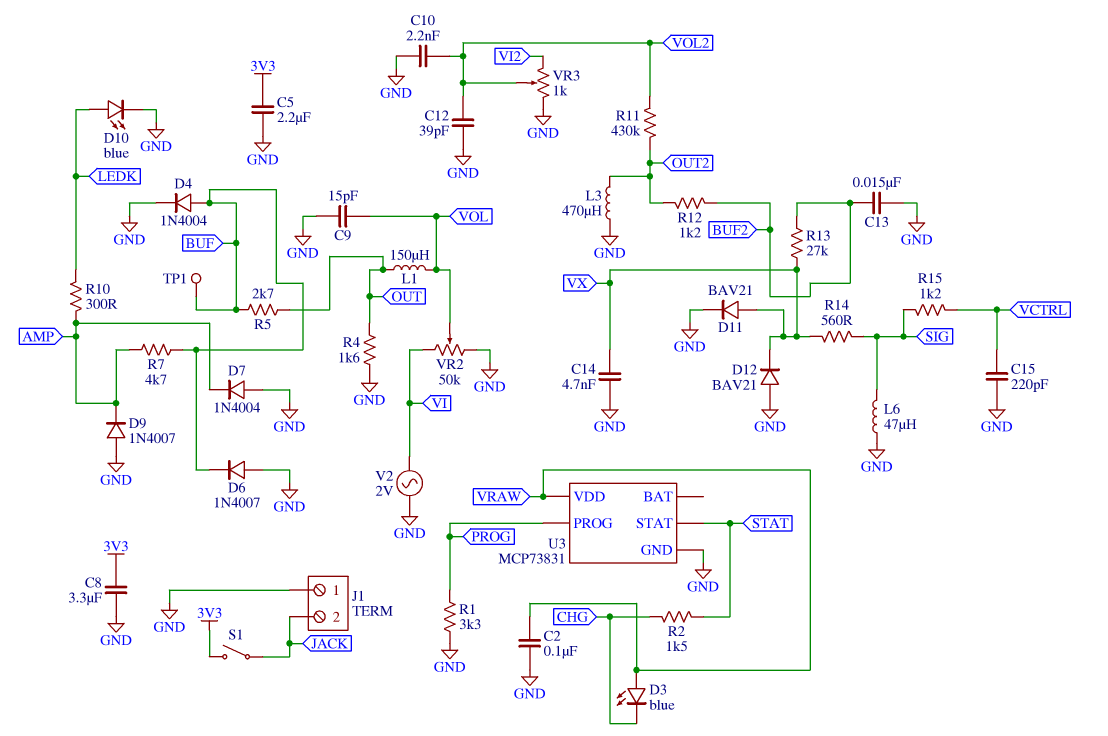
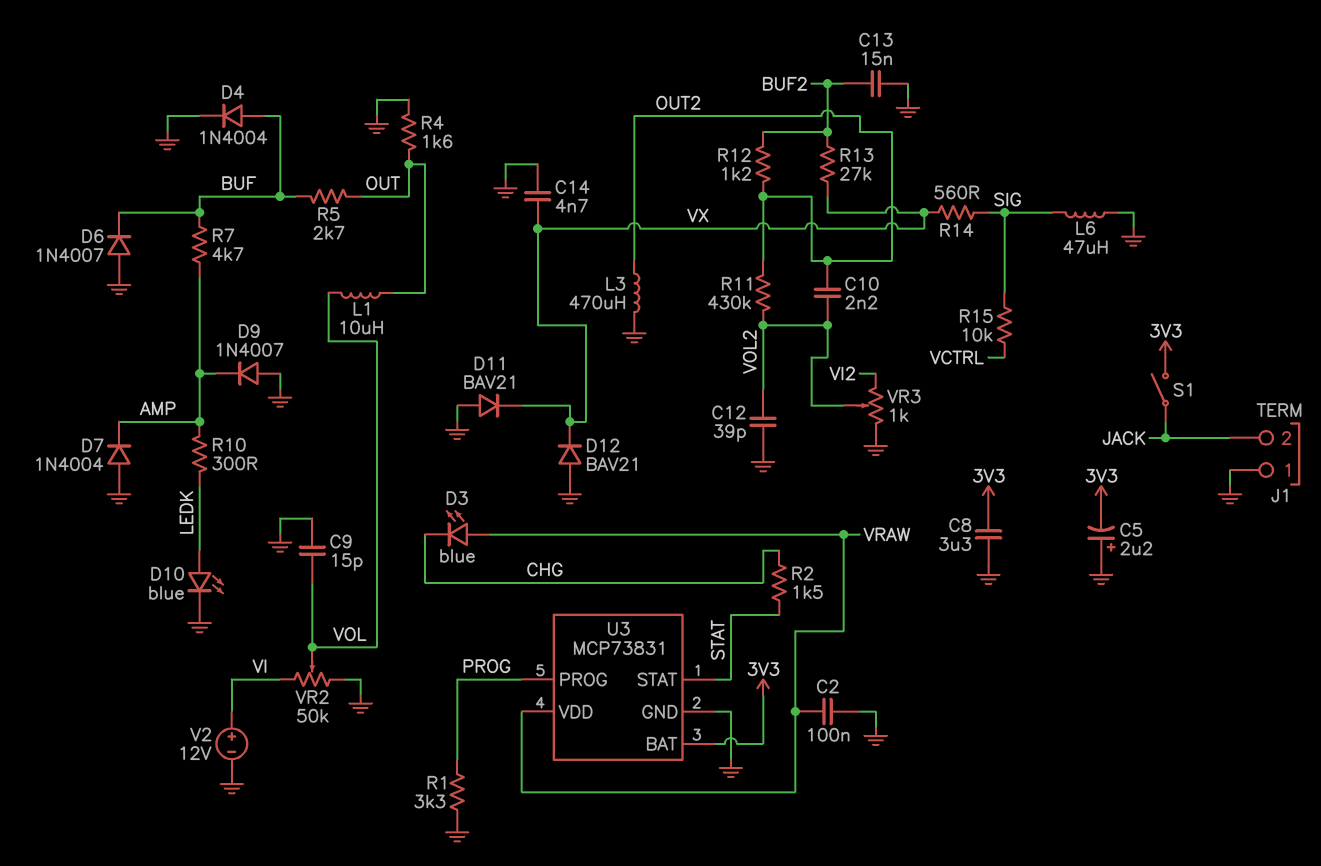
C5: 2.2uF (3V3, GND) -> 2.2uF (plus GND, minus 3V3)
C10: 2.2nF (GND, VOL2) -> 2.2nF (OUT2, VOL2)
C15: 220pF (GND, VCTRL) -> none
D11: diode BAV21 (A VX, K GND) -> diode BAV21 (A GND, K VX)
L1: 150uH (OUT, VOL) -> 10uH (OUT, VOL)
R15: 1.2k (SIG, VCTRL) -> 10k (SIG, VCTRL)
TP1: test point (BUF) -> none
U3 pin BAT: none -> 3V3
V2: AC 2V (GND, VI) -> 12V (plus VI, minus GND)

